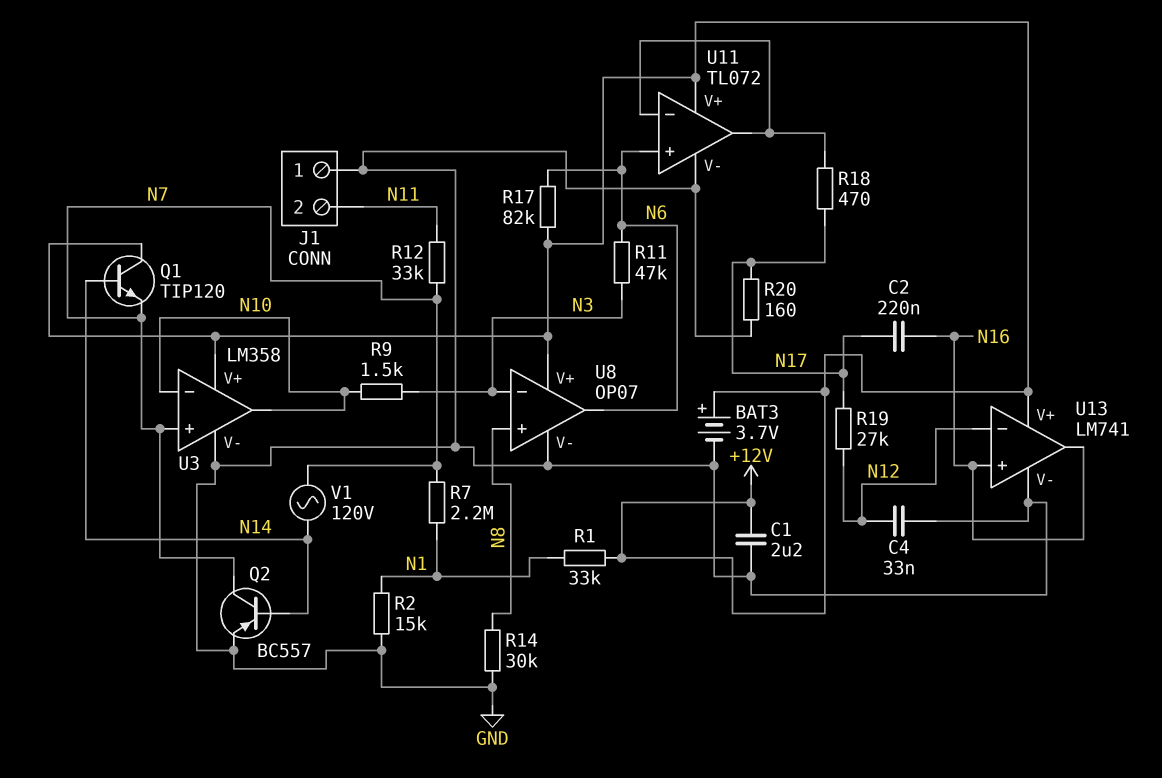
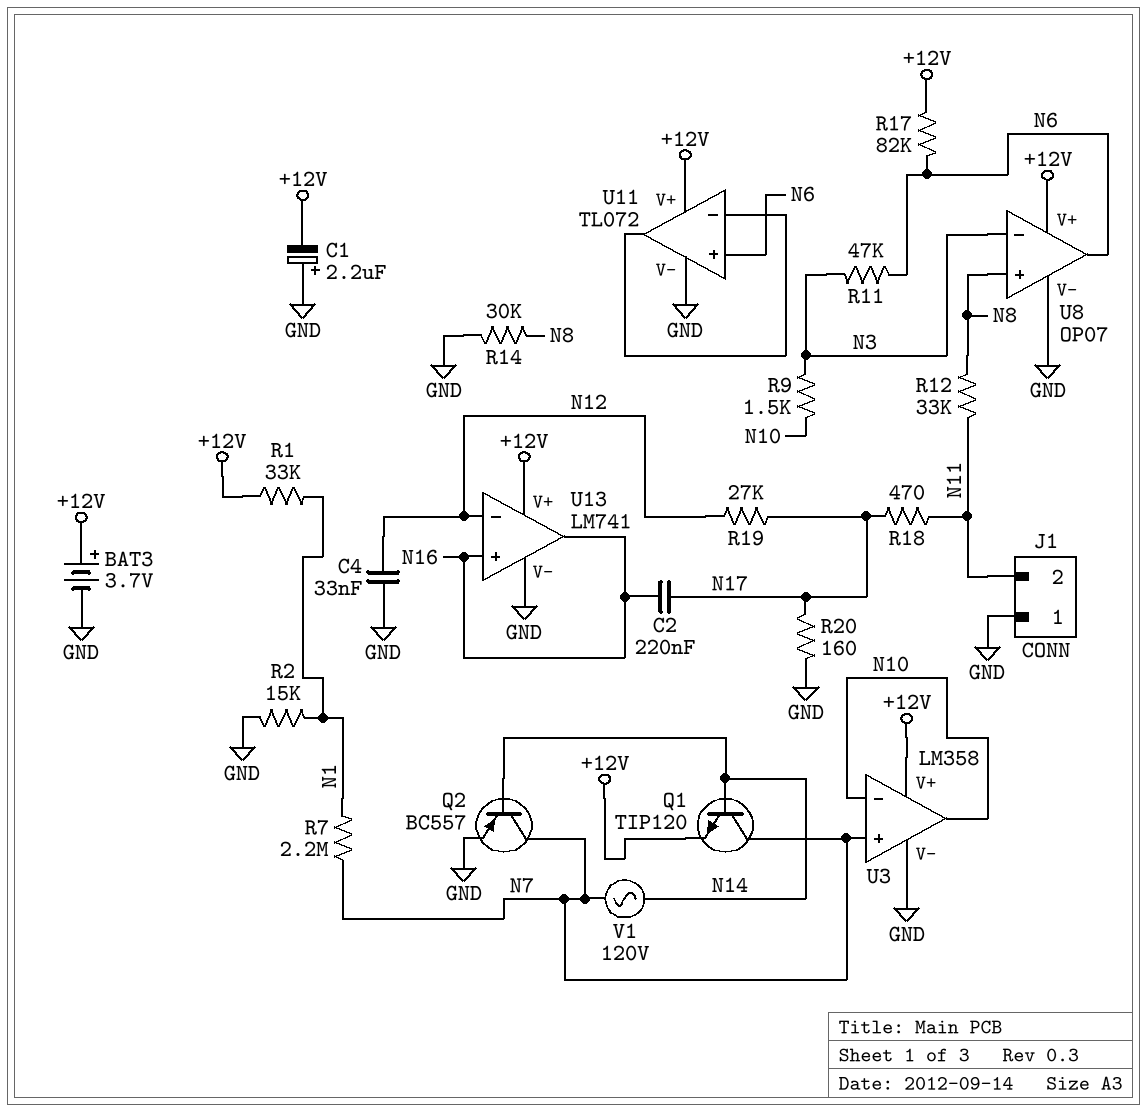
C1: 2.2uF (+12V, GND) -> 2.2uF (plus GND, minus +12V)
Q1: NPN TIP120 (B N14, C +12V, E N7) -> NPN TIP120 (B N14, C N7, E +12V)
R12: 33k (N7, N11) -> 33k (N8, N11)
R18: 470 (N17, U11/in-) -> 470 (N11, N17)

